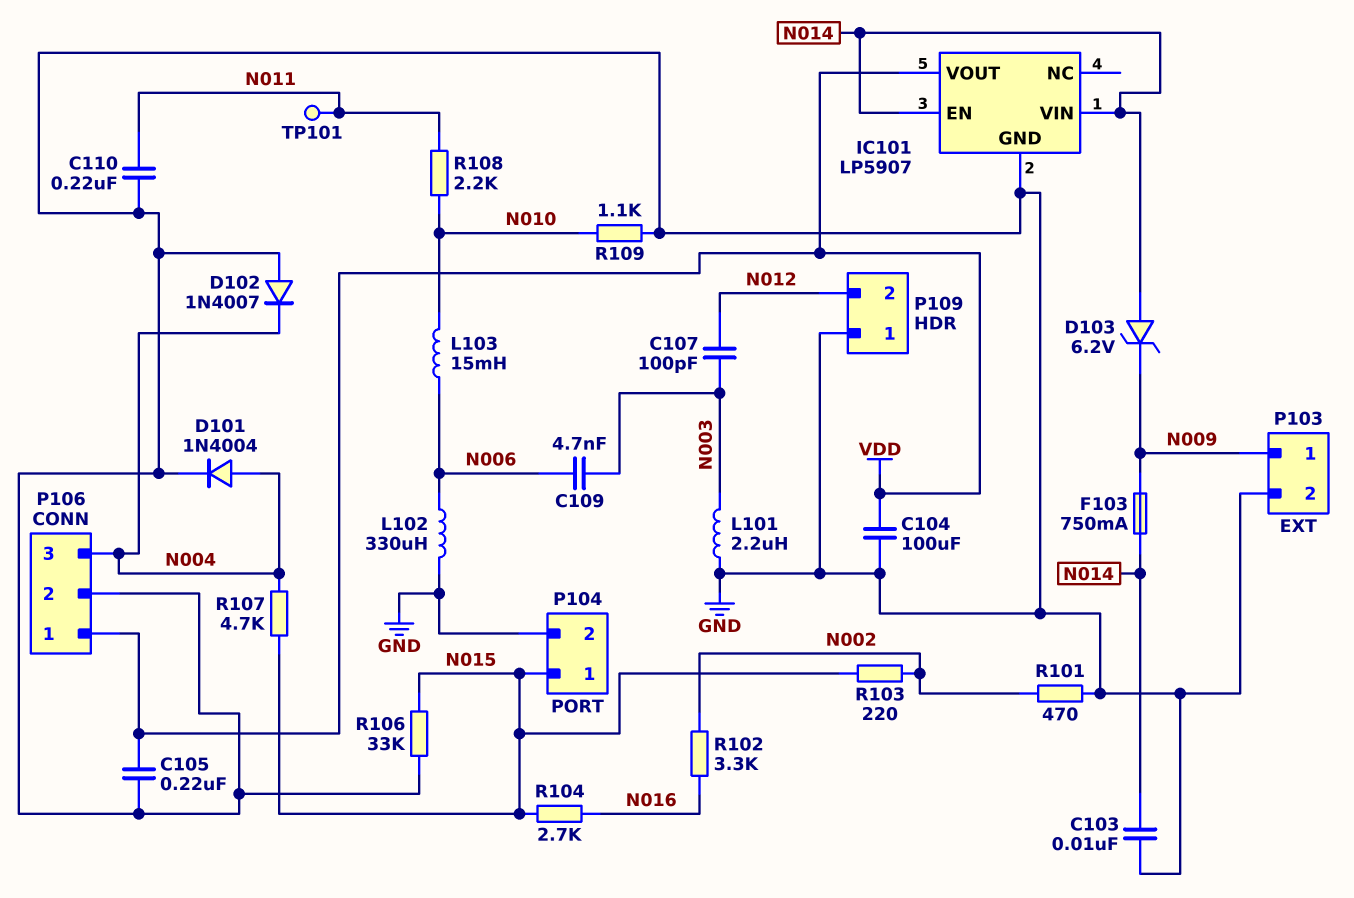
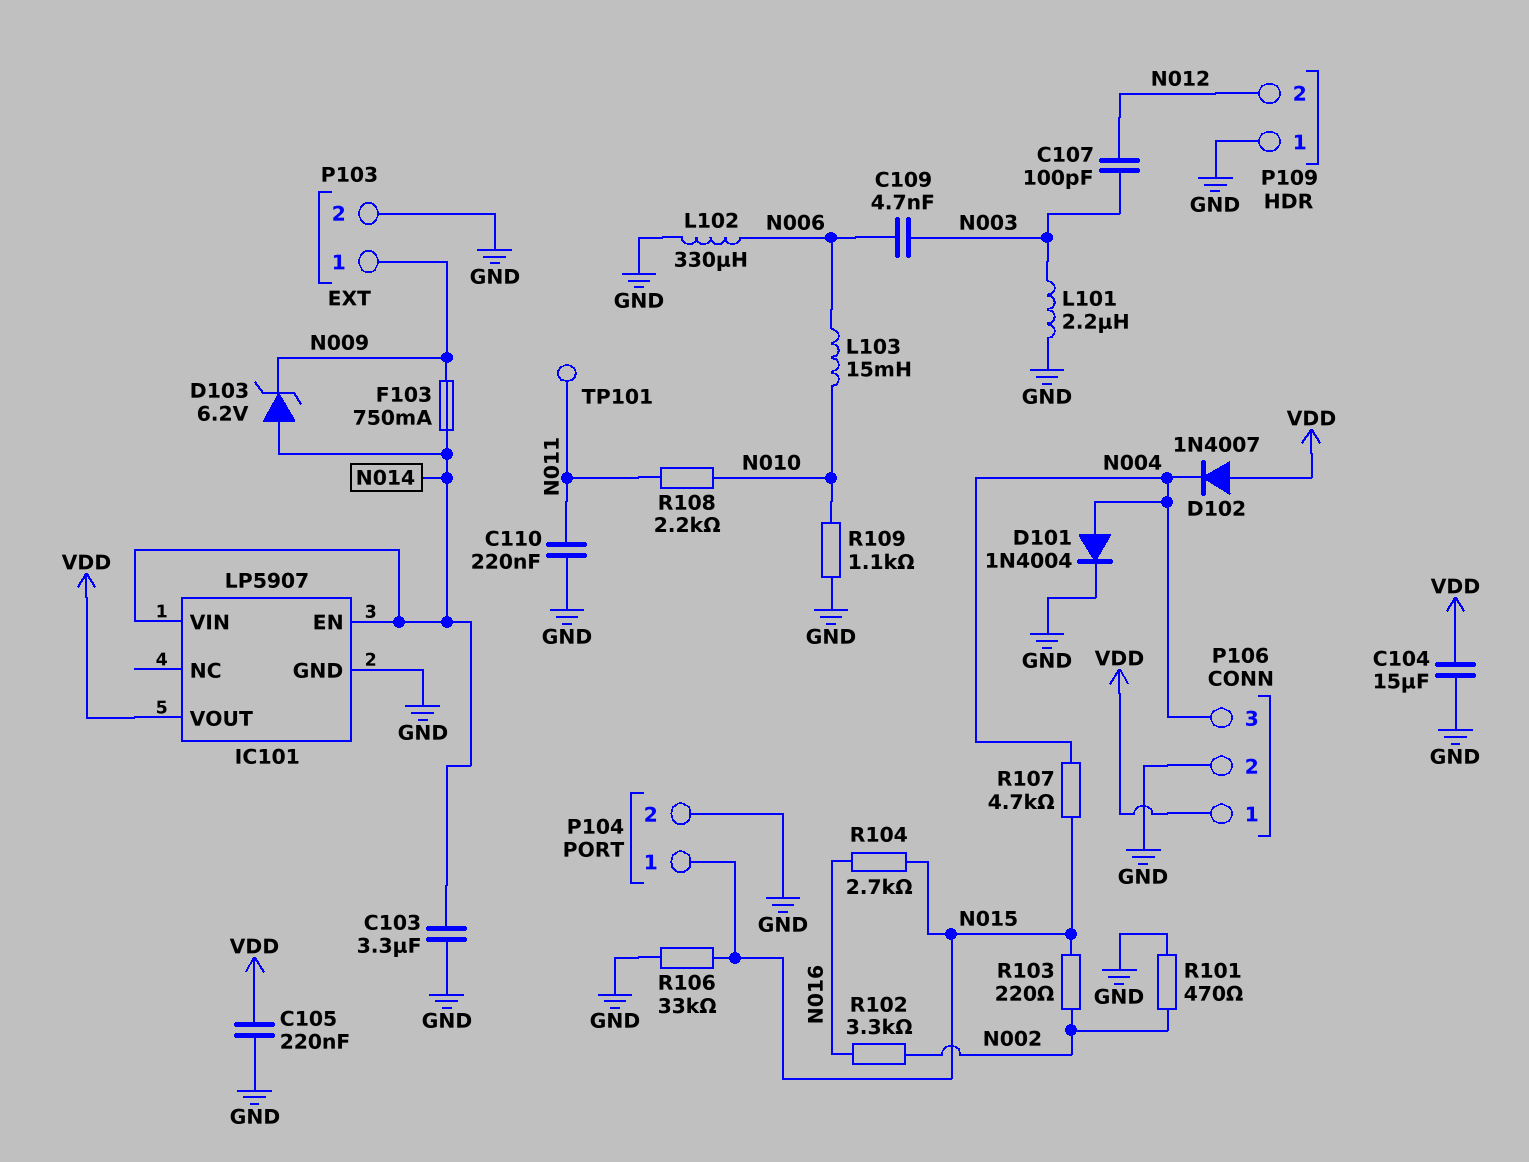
C103: 10nF (GND, N014) -> 3.3uF (GND, N014)
C104: 100uF (GND, VDD) -> 15uF (GND, VDD)
D102: diode 1N4007 (A GND, K N004) -> diode 1N4007 (A VDD, K N004)

